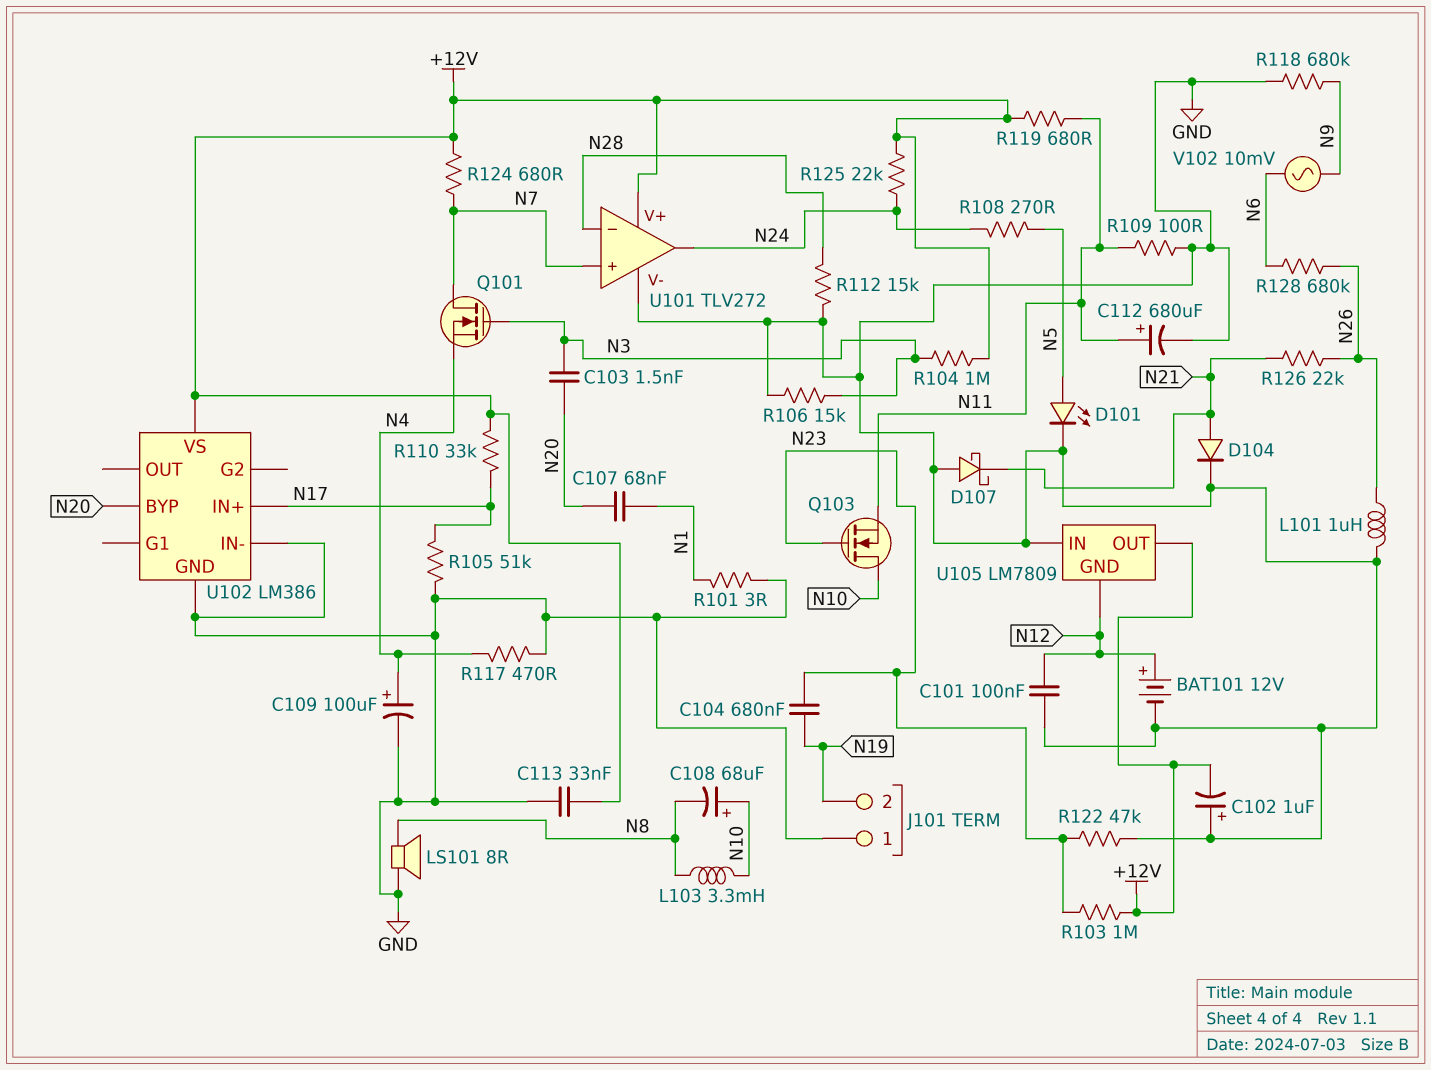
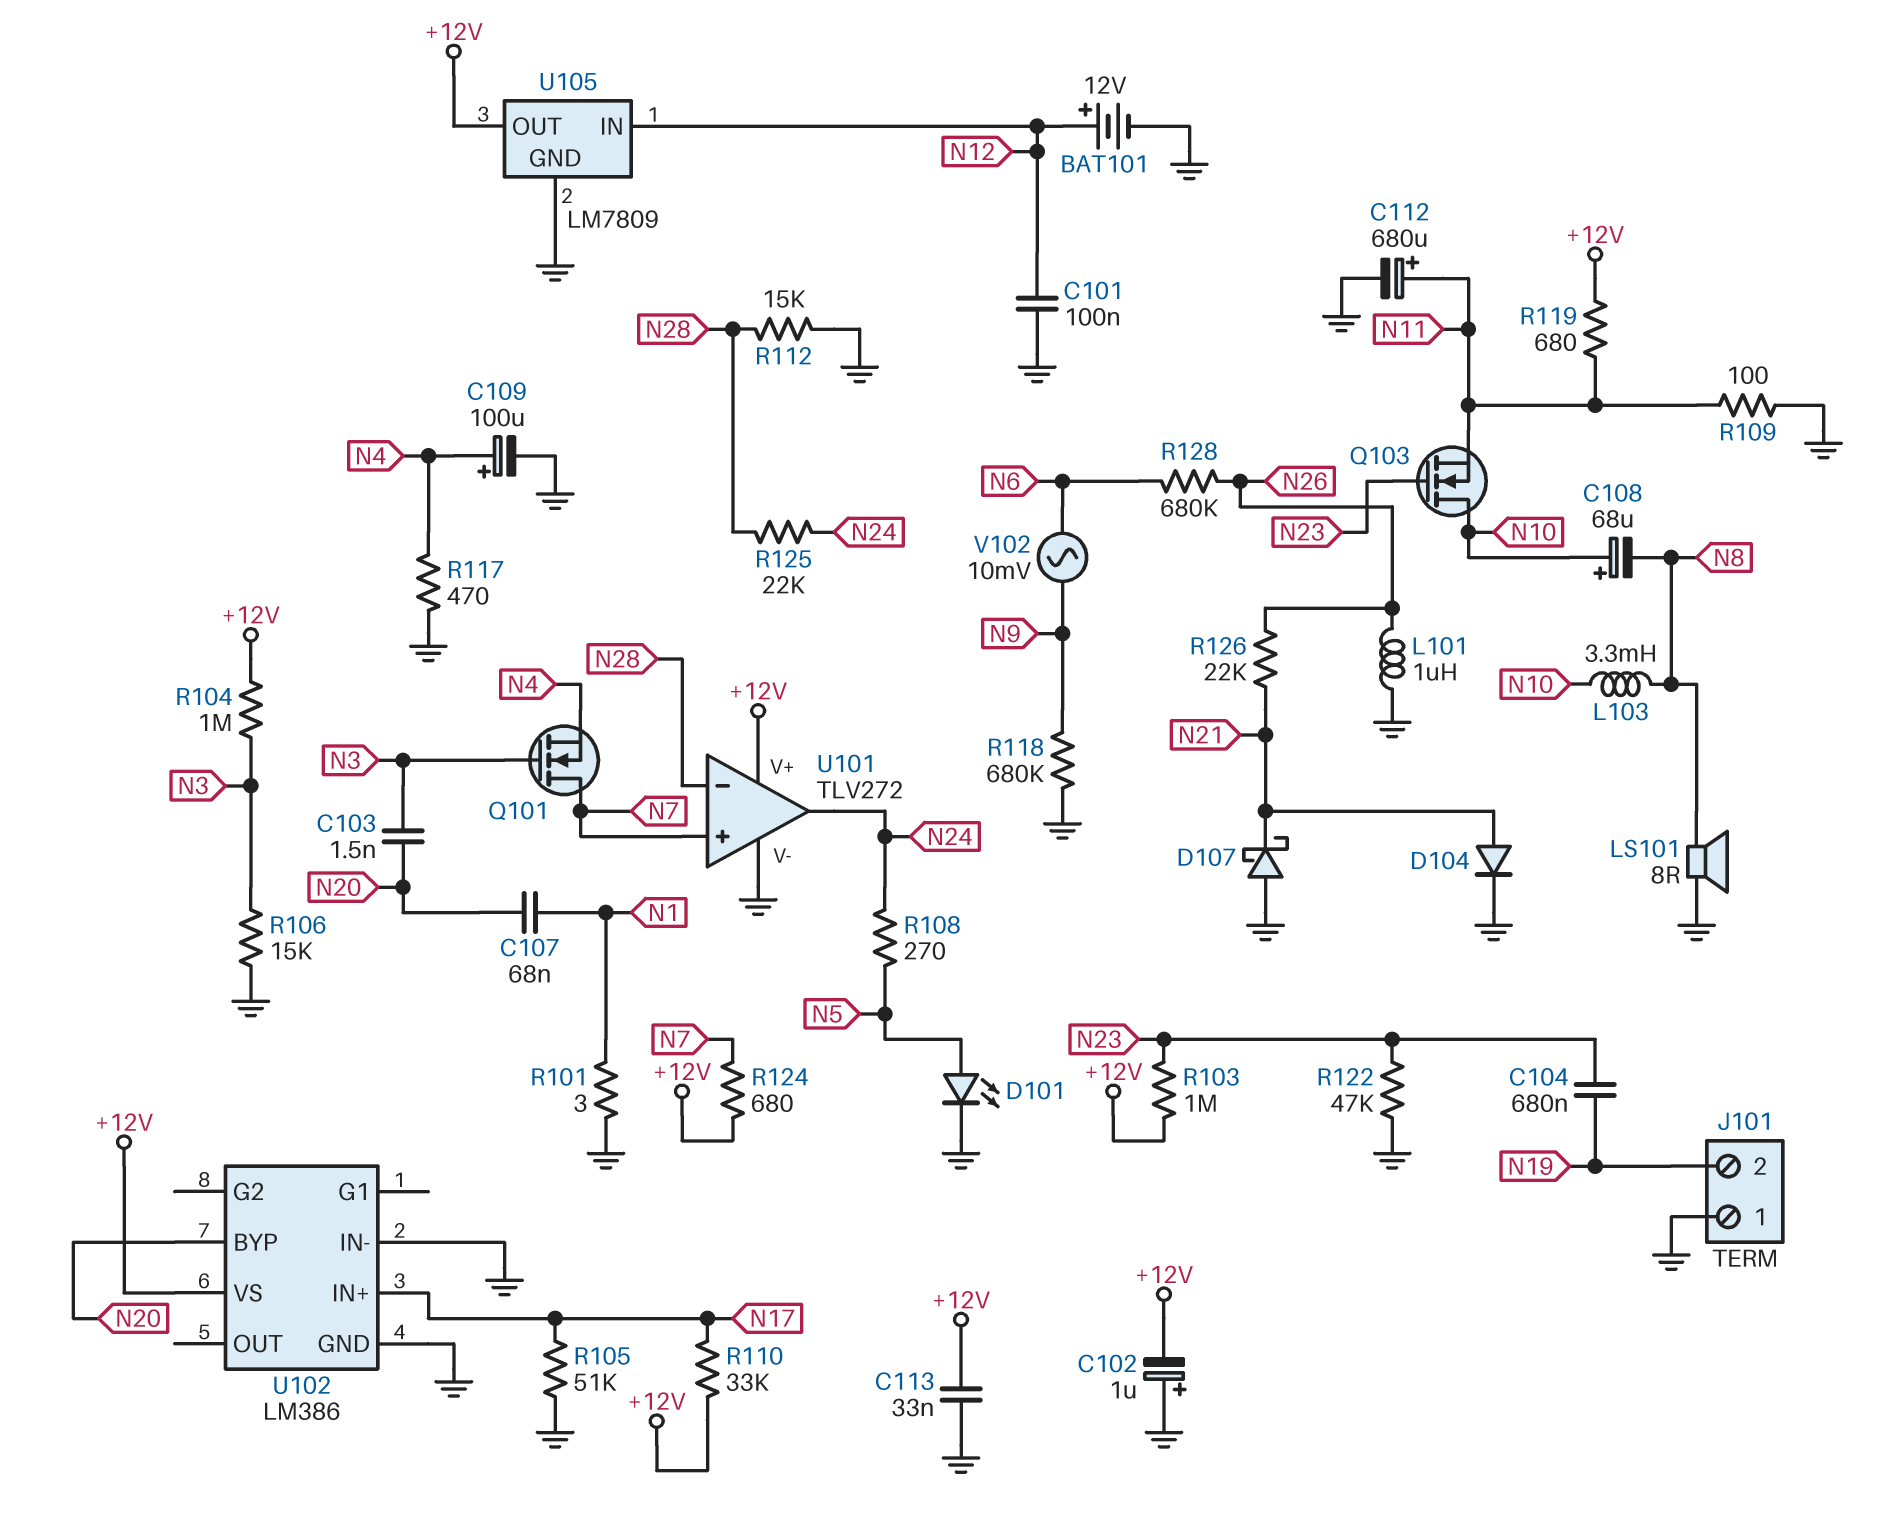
R125: 22k (+12V, N24) -> 22k (N24, N28)
U105 pin GND: N12 -> GND
U105 pin IN: GND -> N12

